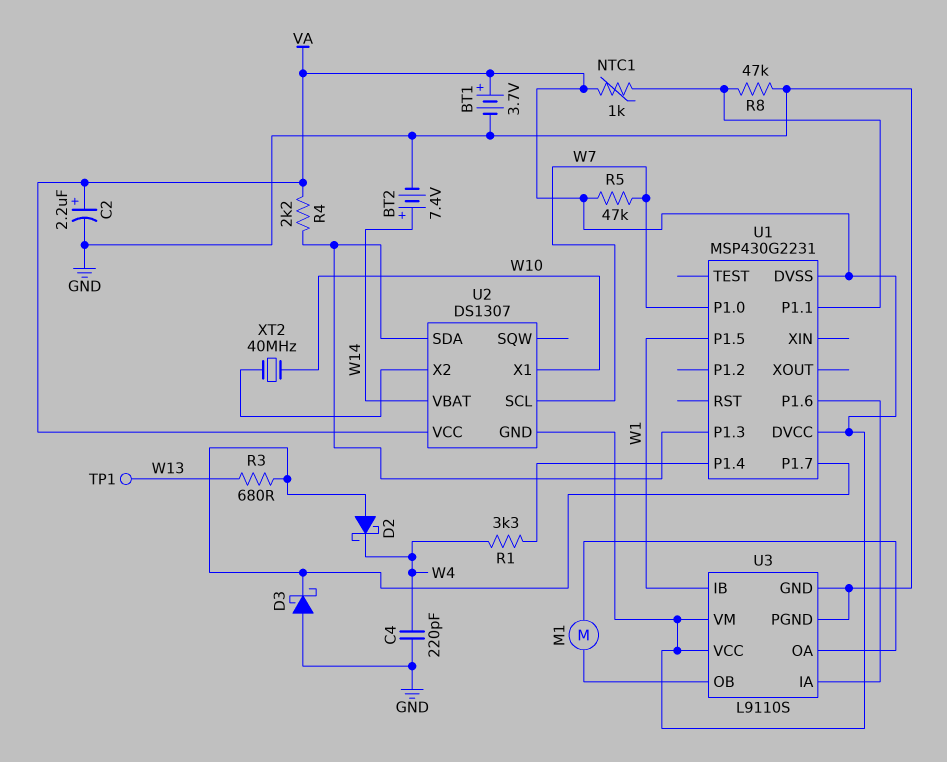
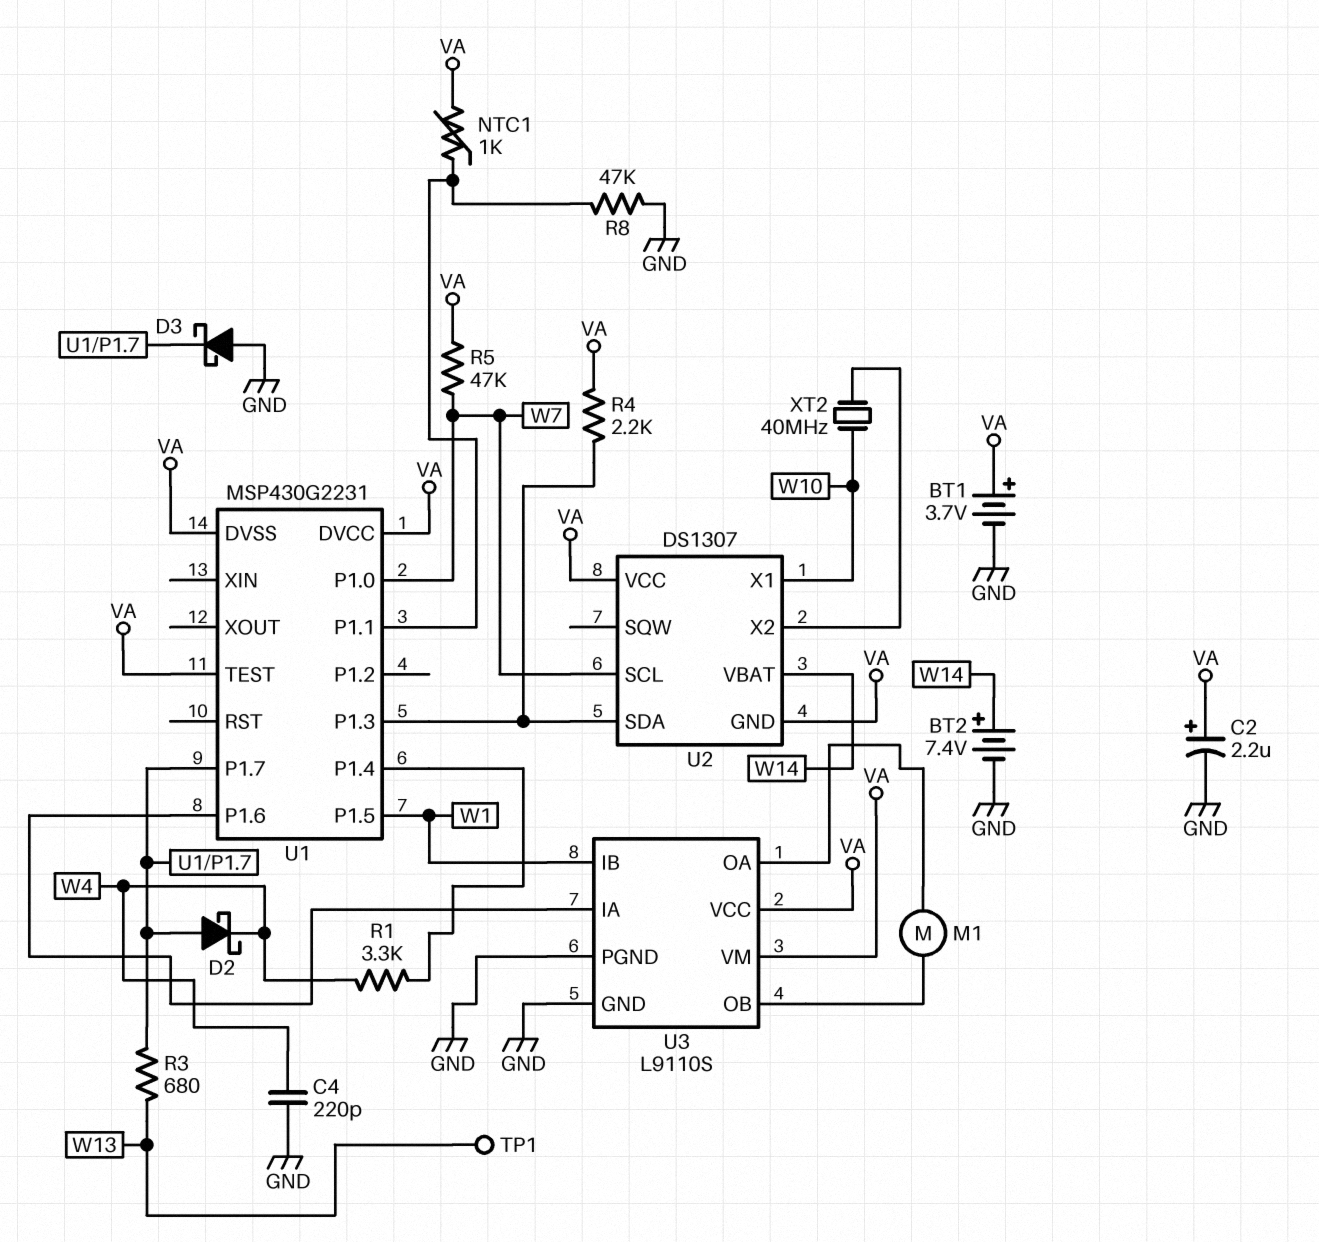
U1 pin TEST: none -> VA

